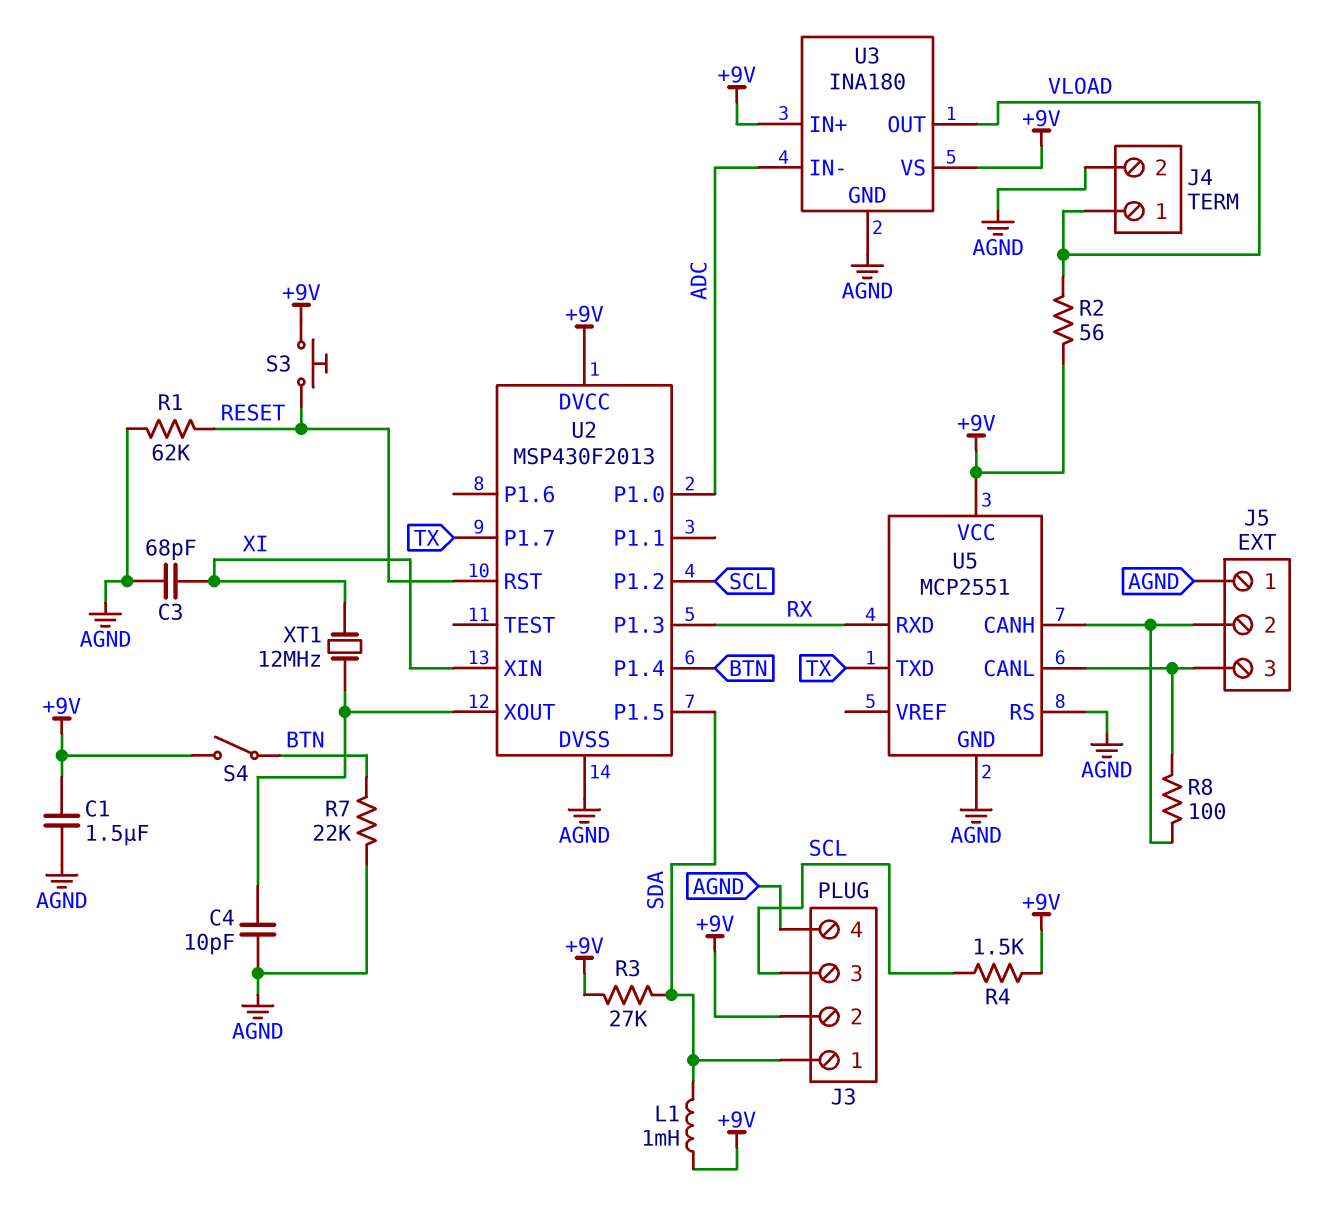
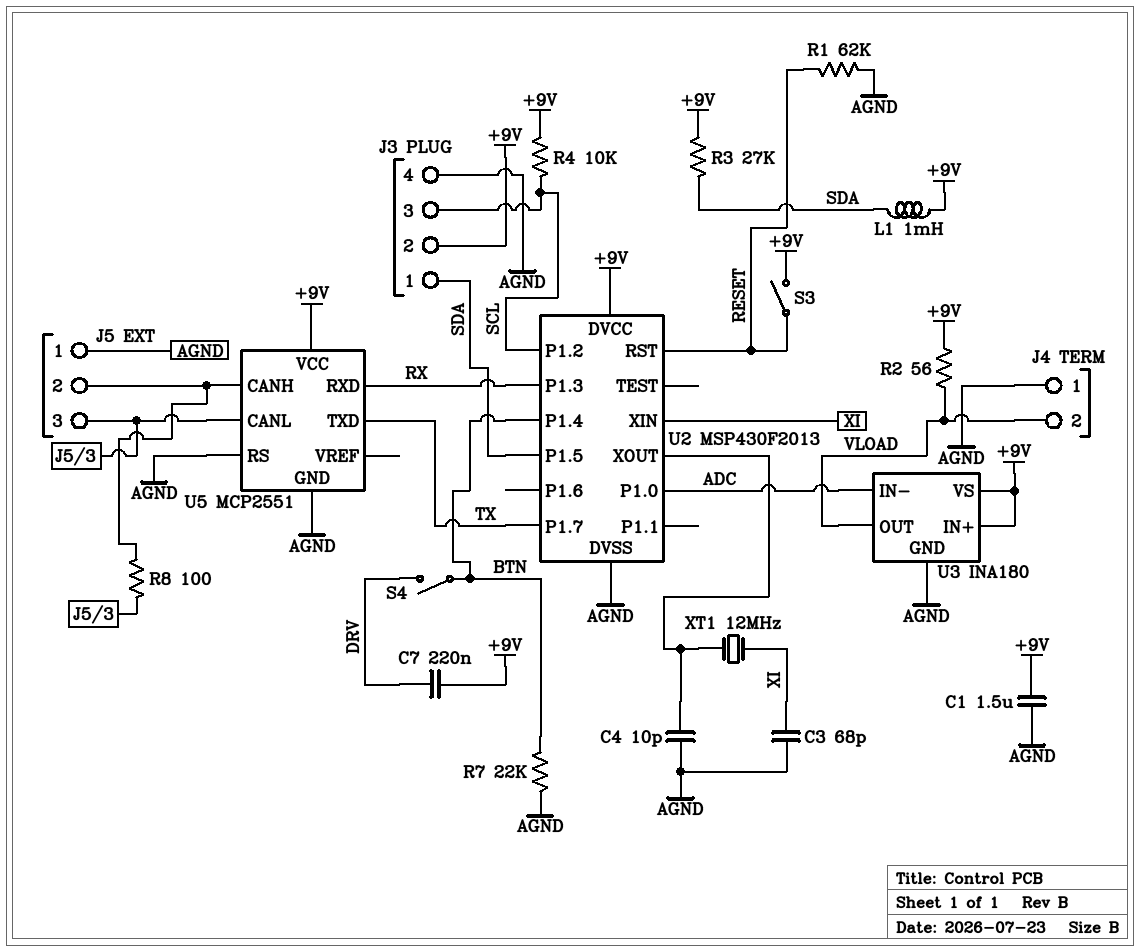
C7: none -> 220nF (+9V, DRV)
J4 pin 1: VLOAD -> AGND
J4 pin 2: AGND -> VLOAD
R4: 1.5k (+9V, SCL) -> 10k (+9V, SCL)
S3: button (+9V, RESET) -> switch (+9V, RESET)
S4: switch (+9V, BTN) -> switch (BTN, DRV)

